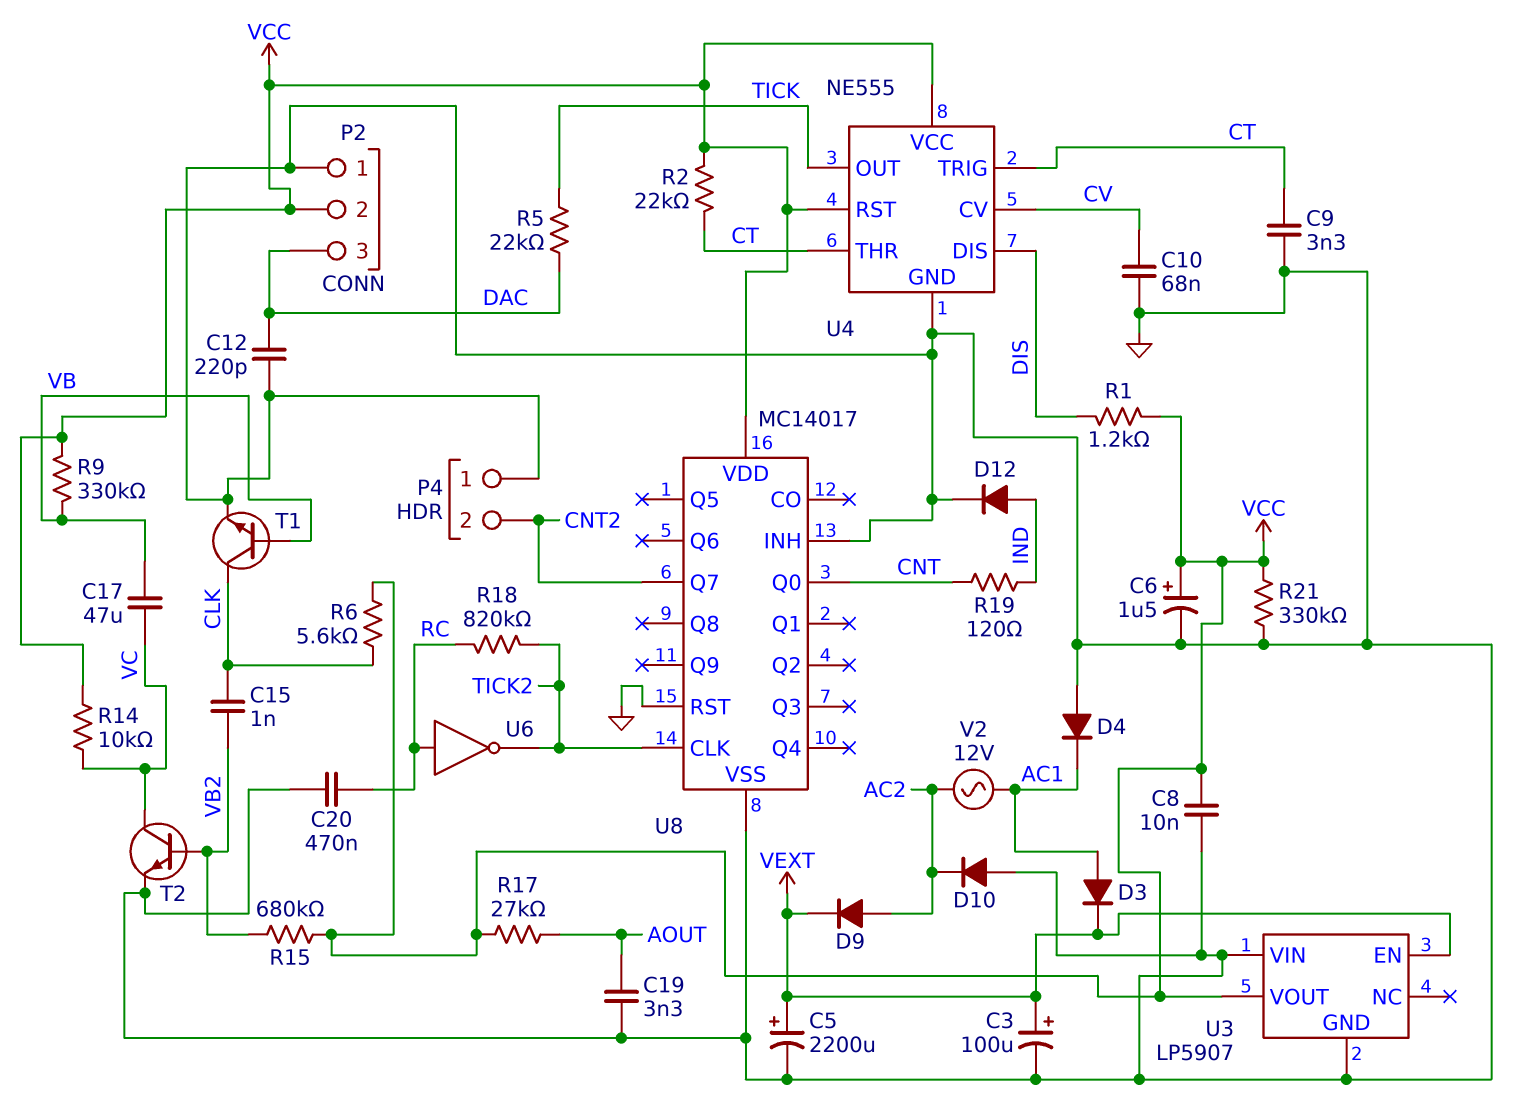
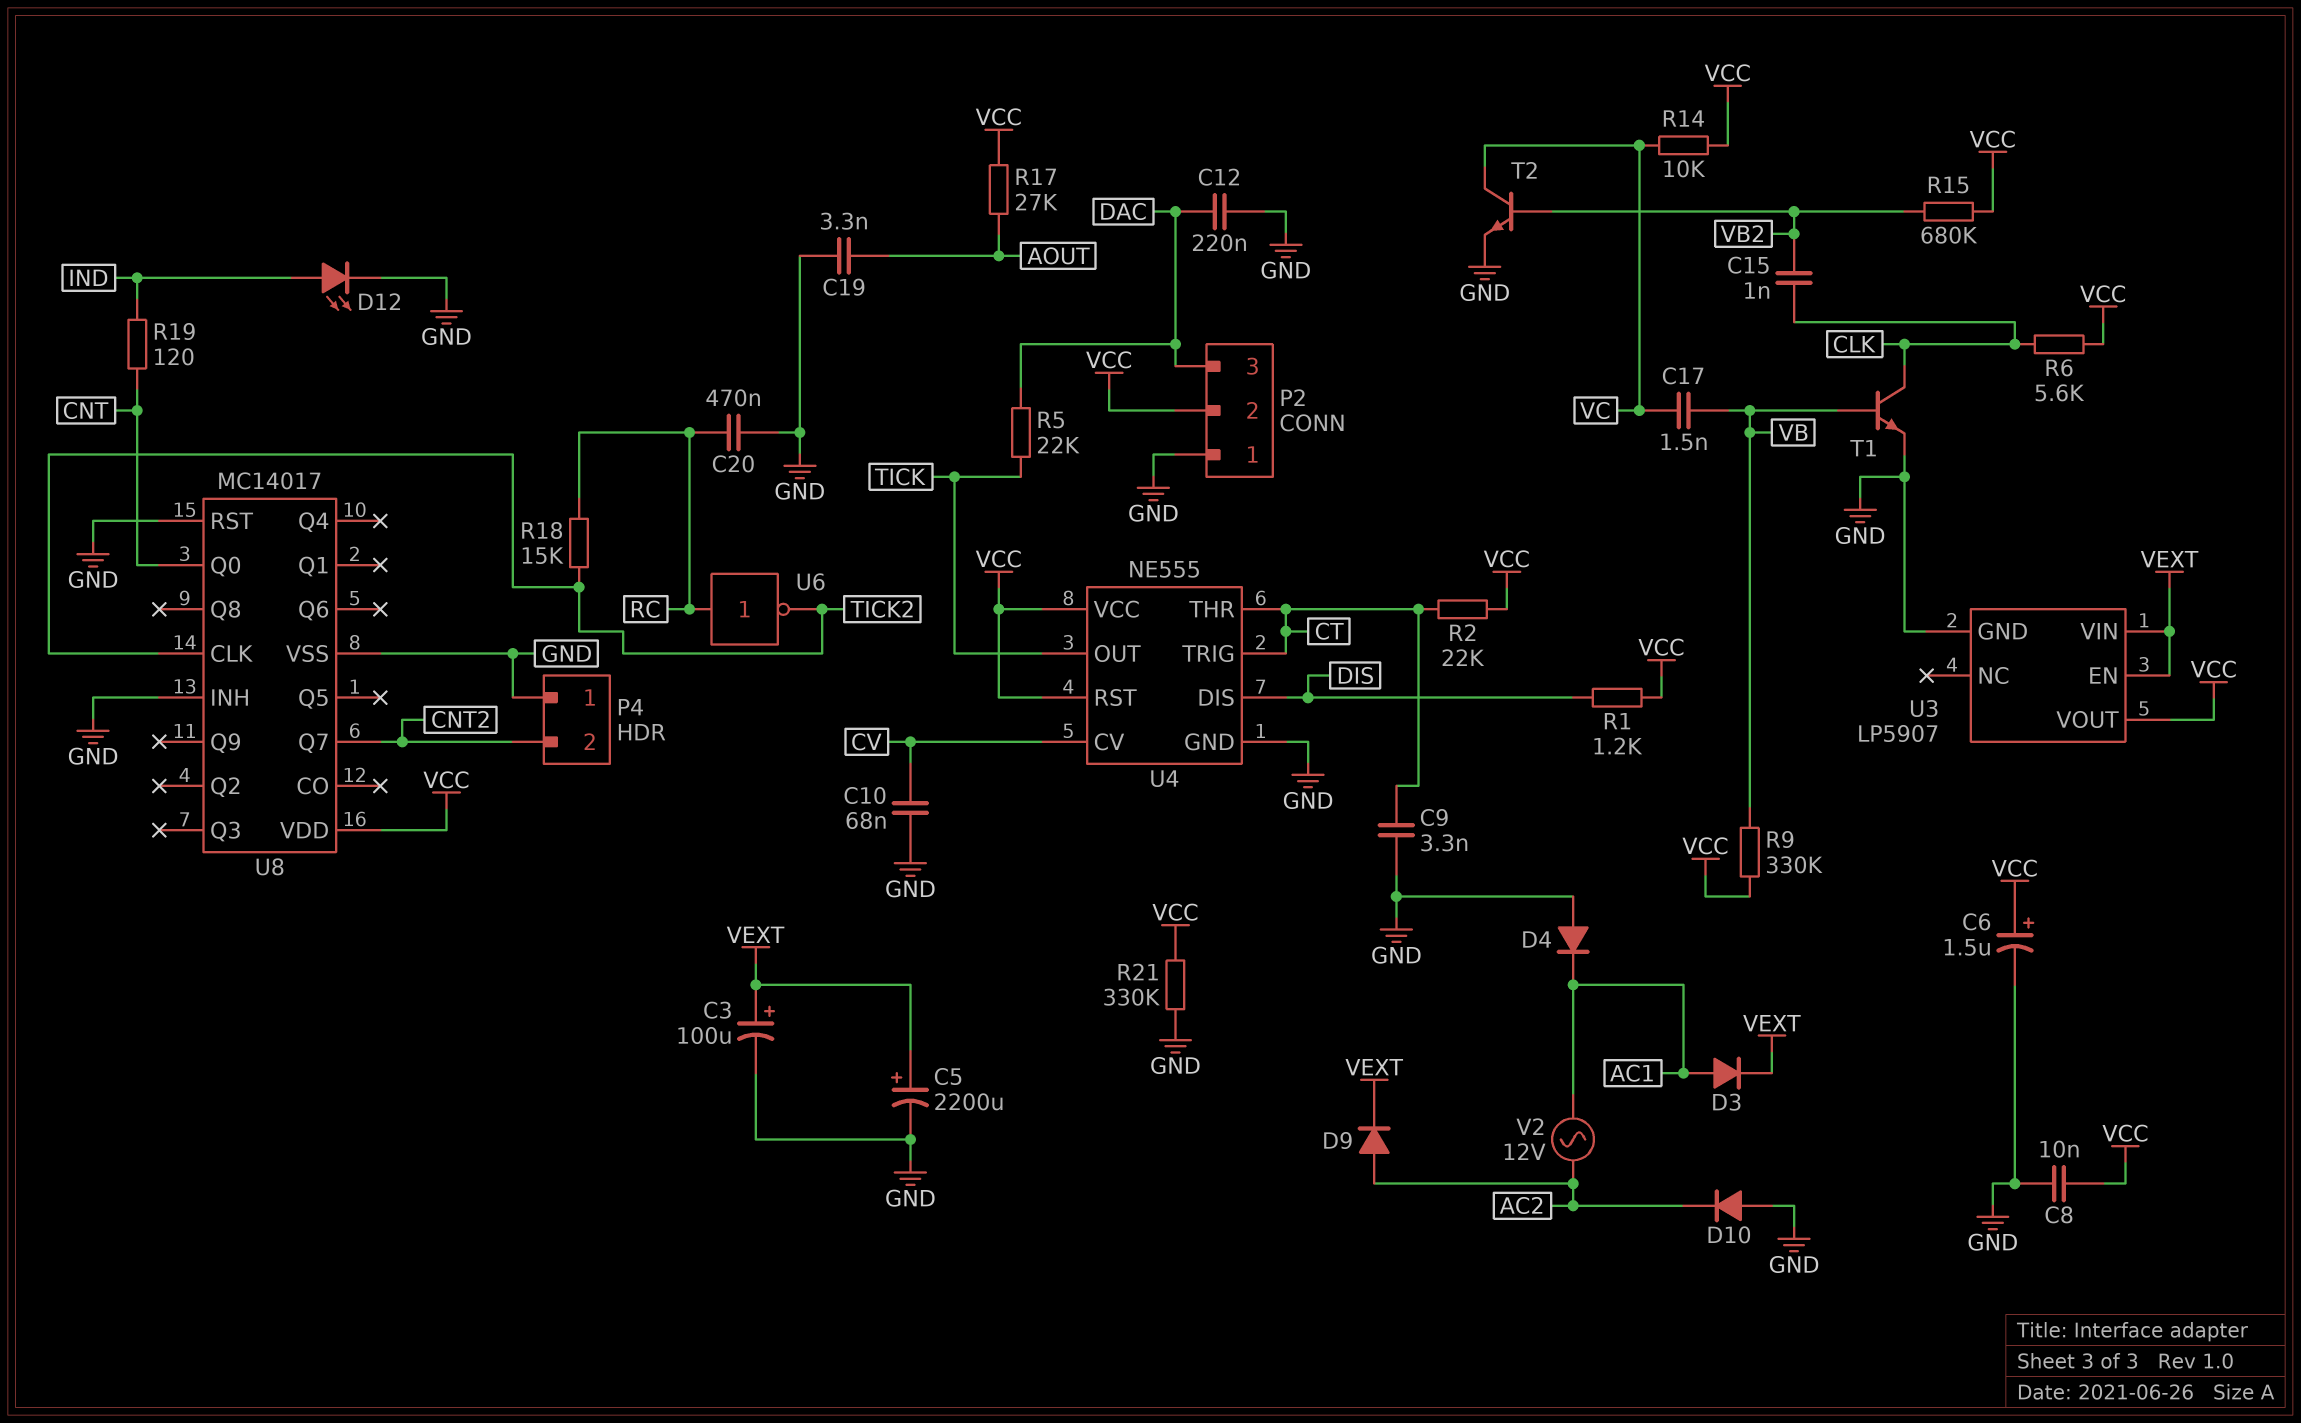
C12: 220pF (DAC, GND) -> 220nF (DAC, GND)
C17: 47uF (VB, VC) -> 1.5nF (VB, VC)
D12: diode (A IND, K GND) -> LED (A IND, K GND)
R18: 820k (RC, TICK2) -> 15k (RC, TICK2)
U3 pin VIN: GND -> VEXT

